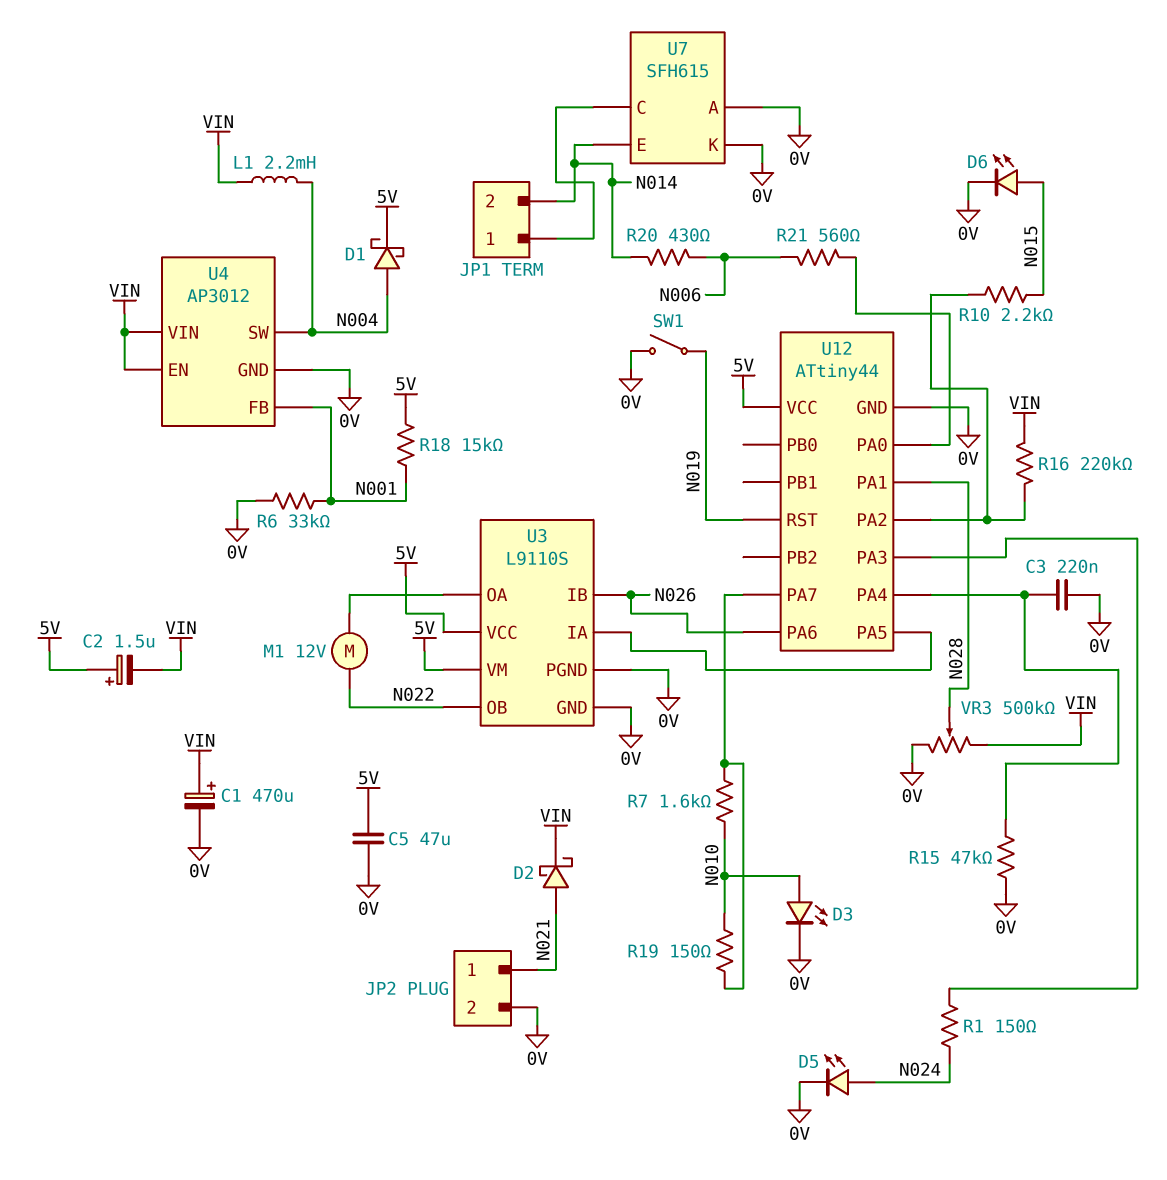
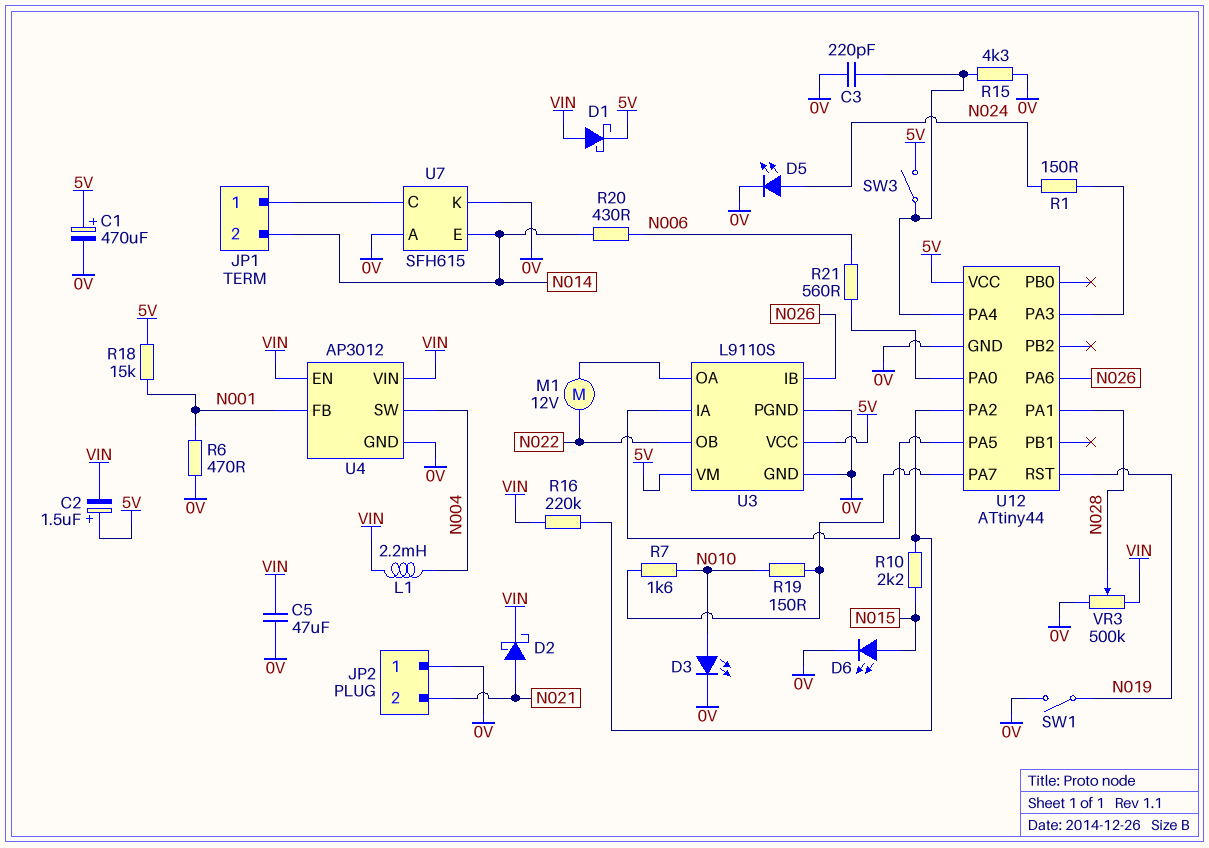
C1: 470uF (plus VIN, minus 0V) -> 470uF (plus 5V, minus 0V)
C3: 220nF (0V, U12/PA4) -> 220pF (0V, U12/PA4)
C5: 47uF (0V, 5V) -> 47uF (0V, VIN)
D1: schottky (A N004, K 5V) -> schottky (A VIN, K 5V)
JP2 pin 1: N021 -> 0V
JP2 pin 2: 0V -> N021
R6: 33k (0V, N001) -> 470 (0V, N001)
R15: 47k (0V, U12/PA4) -> 4.3k (0V, U12/PA4)
SW3: none -> switch (5V, U12/PA4)

